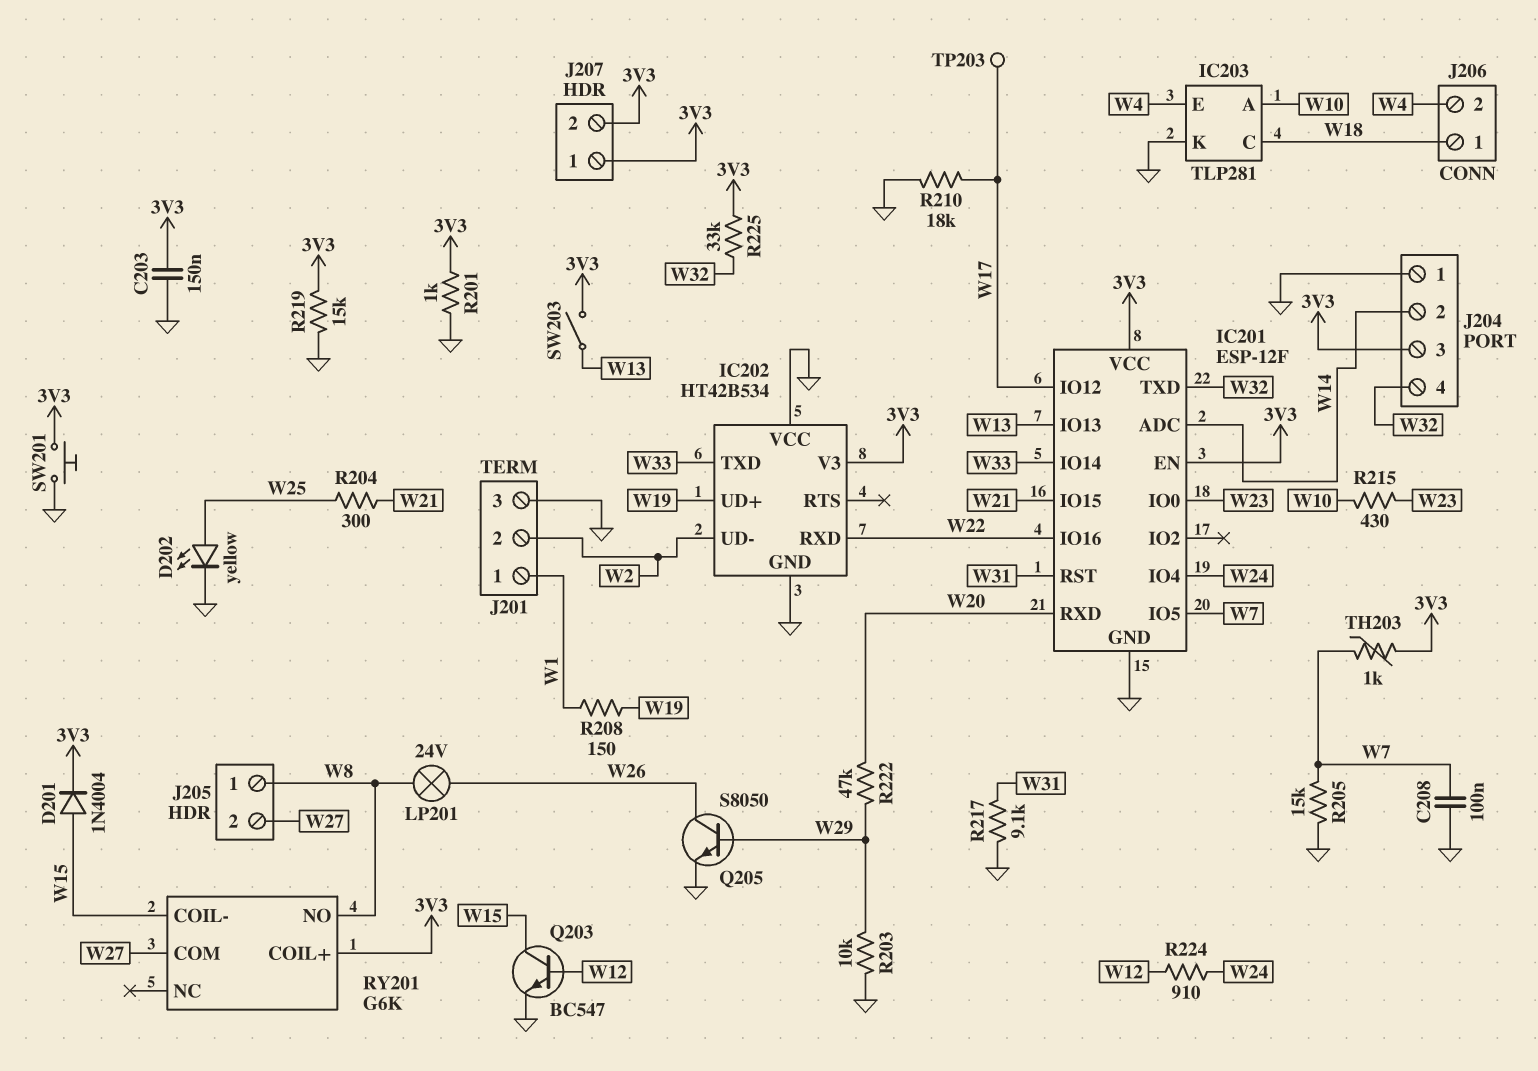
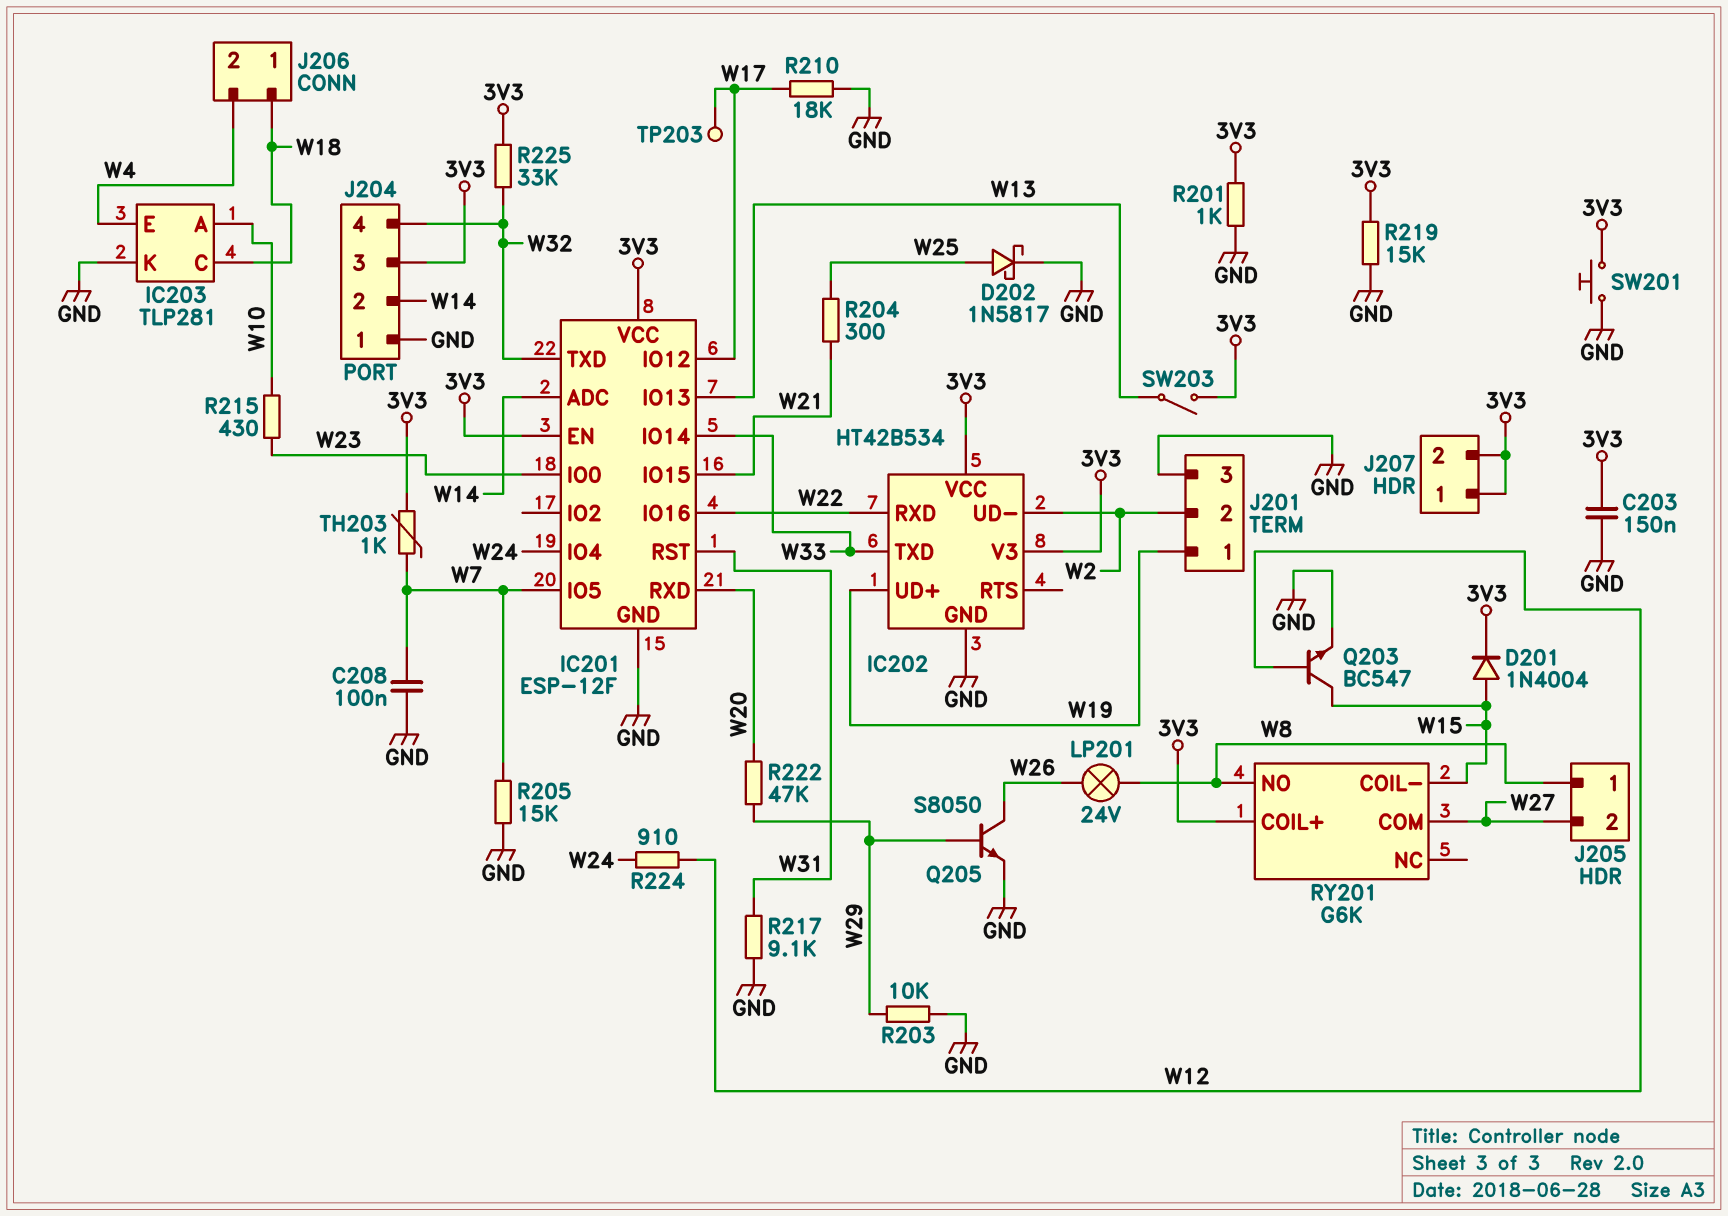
D202: LED yellow (A W25, K GND) -> schottky 1N5817 (A W25, K GND)
IC202 pin VCC: GND -> 3V3
J201 pin 1: W1 -> W19
R208: 150 (W1, W19) -> none

